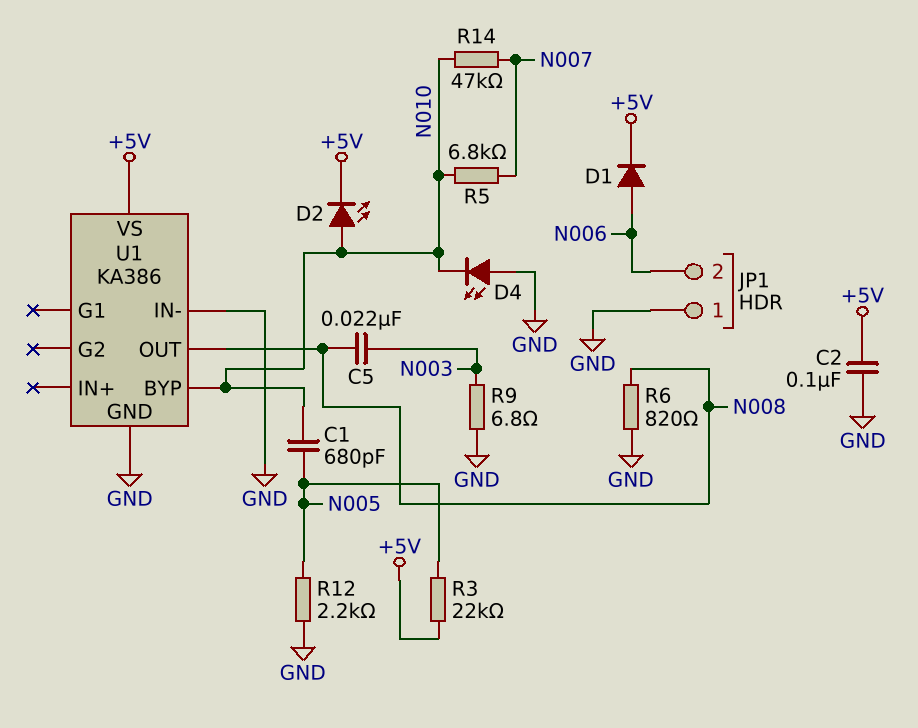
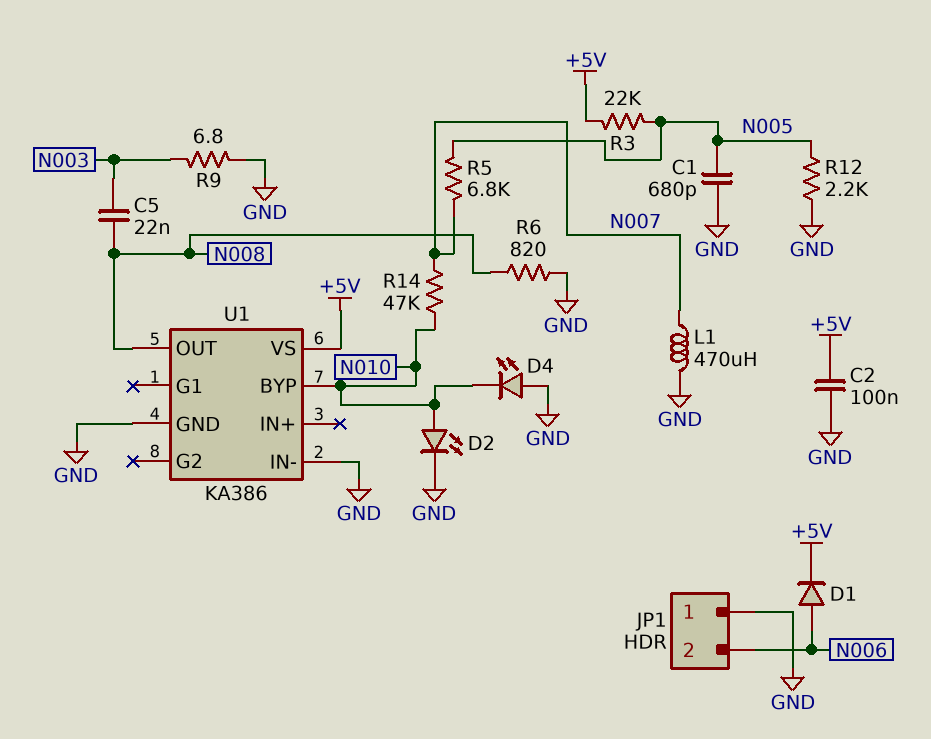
C1: 680pF (N005, N010) -> 680pF (GND, N005)
D2: LED (A N010, K +5V) -> LED (A N010, K GND)
L1: none -> 470uH (GND, N007)
R5: 6.8k (N007, N010) -> 6.8k (N005, N007)

